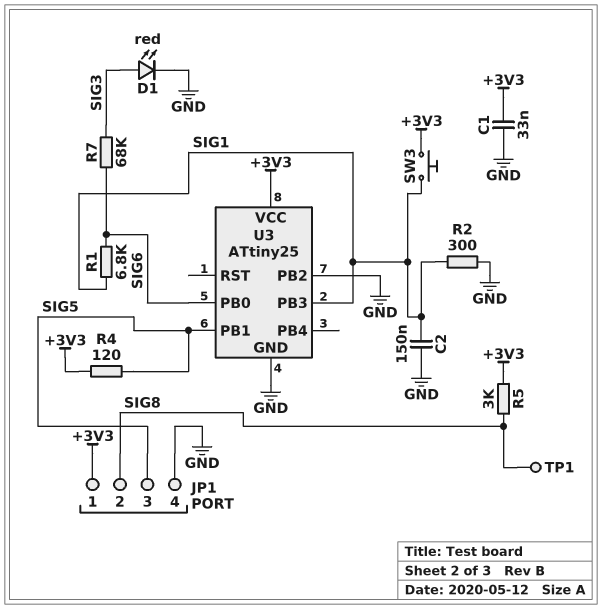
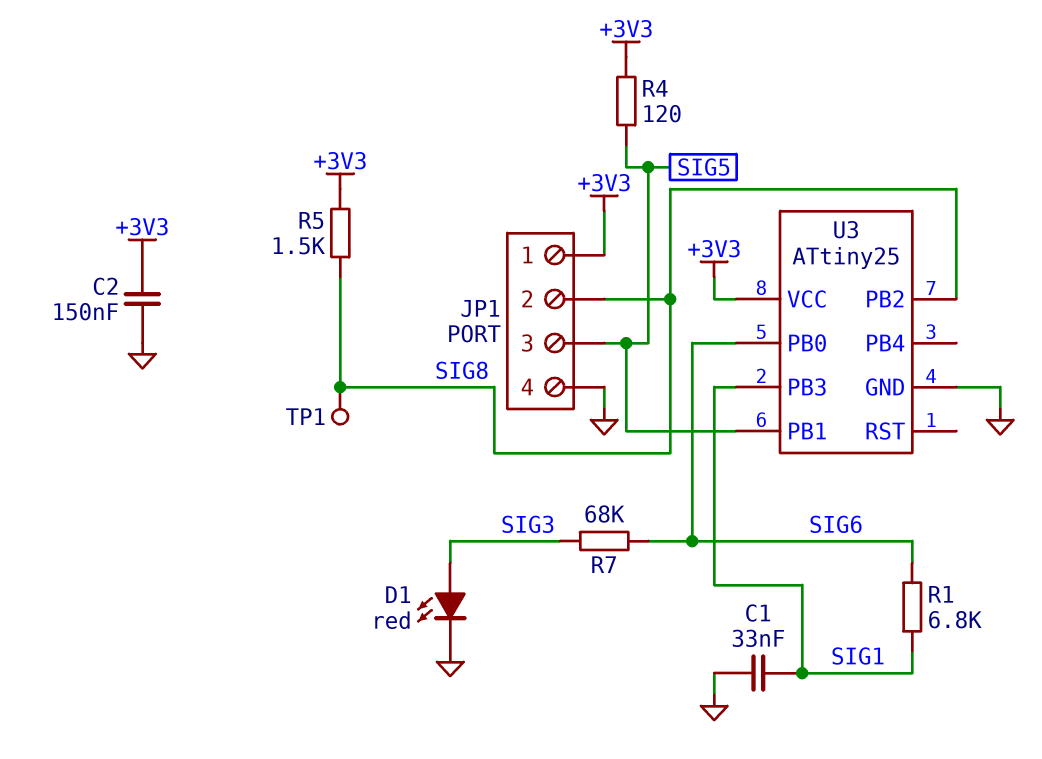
C1: 33nF (+3V3, GND) -> 33nF (GND, SIG1)
C2: 150nF (GND, SIG1) -> 150nF (+3V3, GND)
R2: 300 (GND, SIG1) -> none
R5: 3k (+3V3, SIG8) -> 1.5k (+3V3, SIG8)
SW3: button (+3V3, SIG1) -> none
U3 pin PB2: GND -> SIG8

